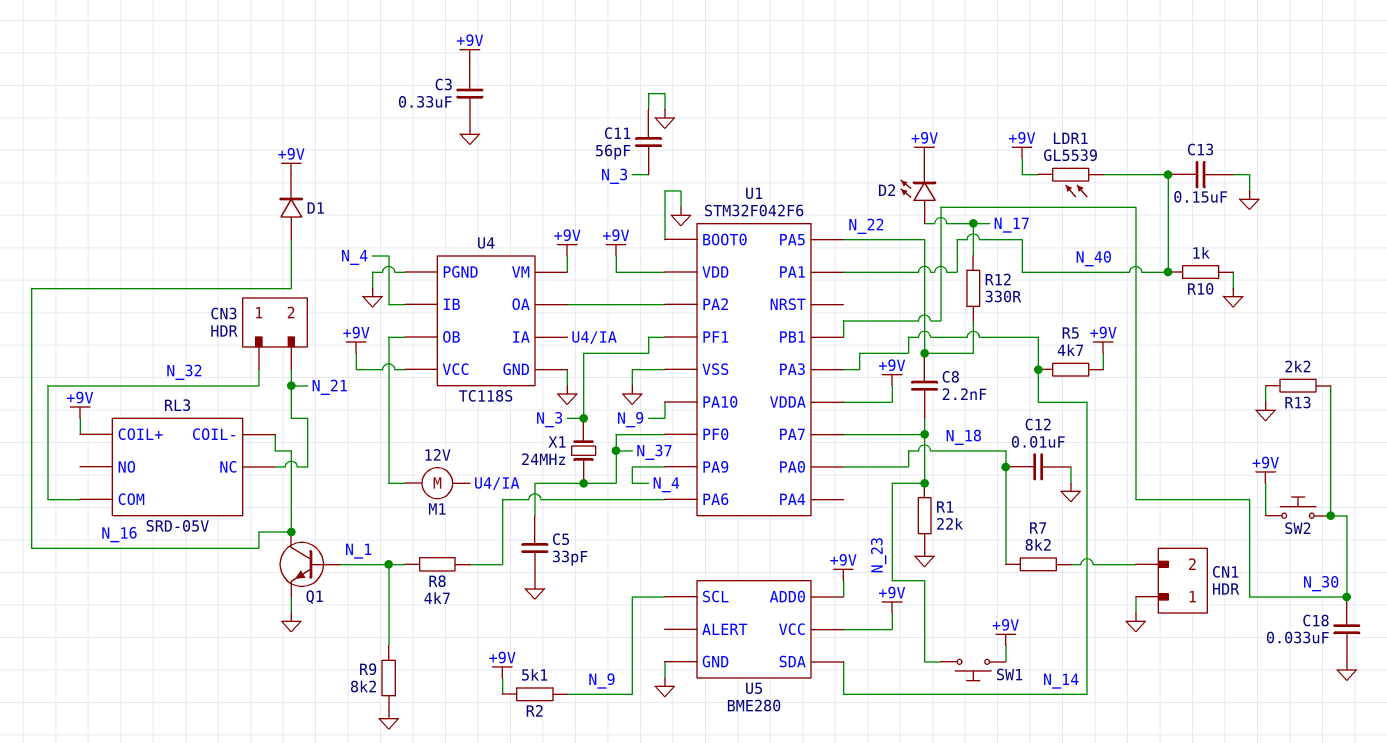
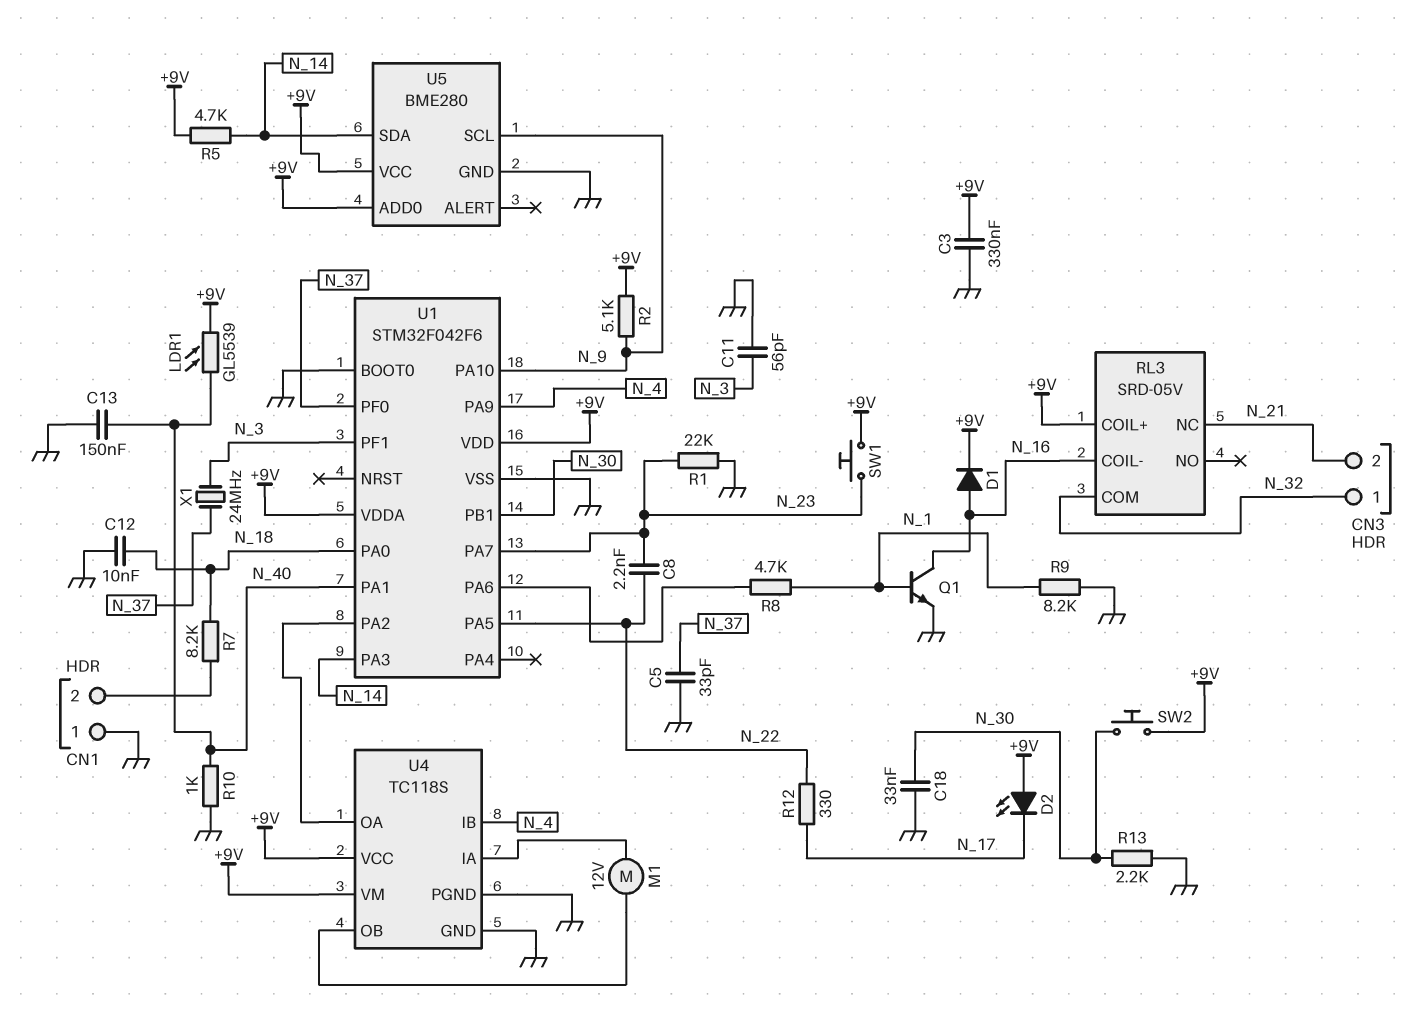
D2: LED (A N_17, K +9V) -> LED (A +9V, K N_17)

